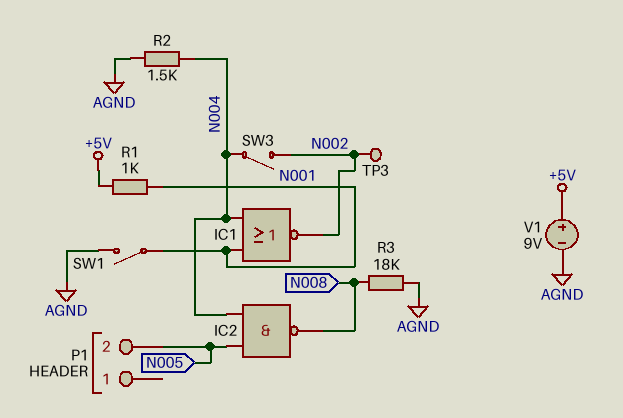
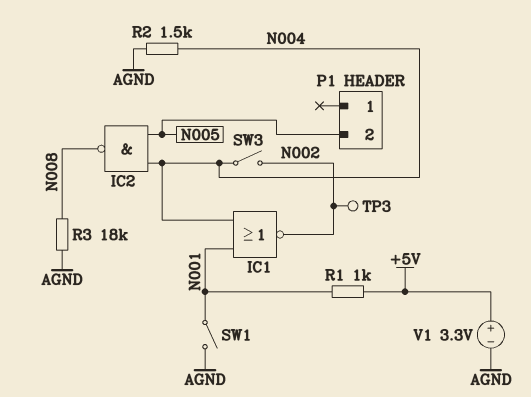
V1: 9V (plus +5V, minus AGND) -> 3.3V (plus +5V, minus AGND)

